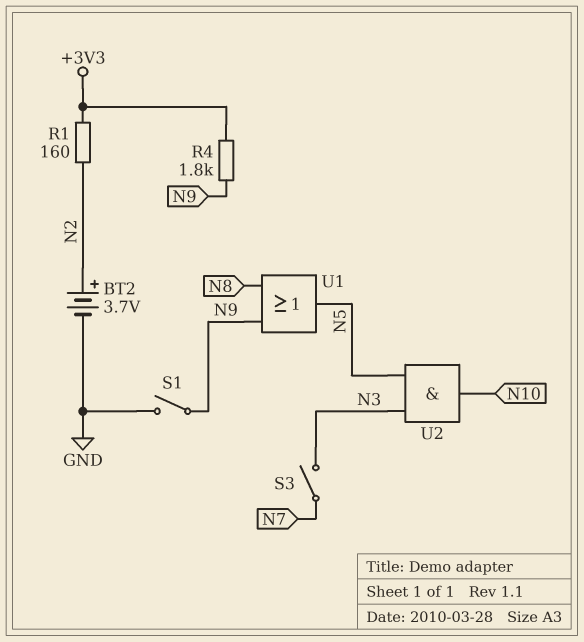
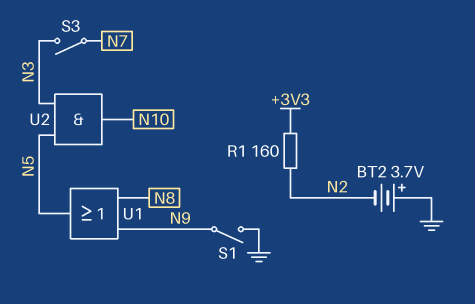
BT2: 3.7V (plus N2, minus GND) -> 3.7V (plus GND, minus N2)
R4: 1.8k (+3V3, N9) -> none

